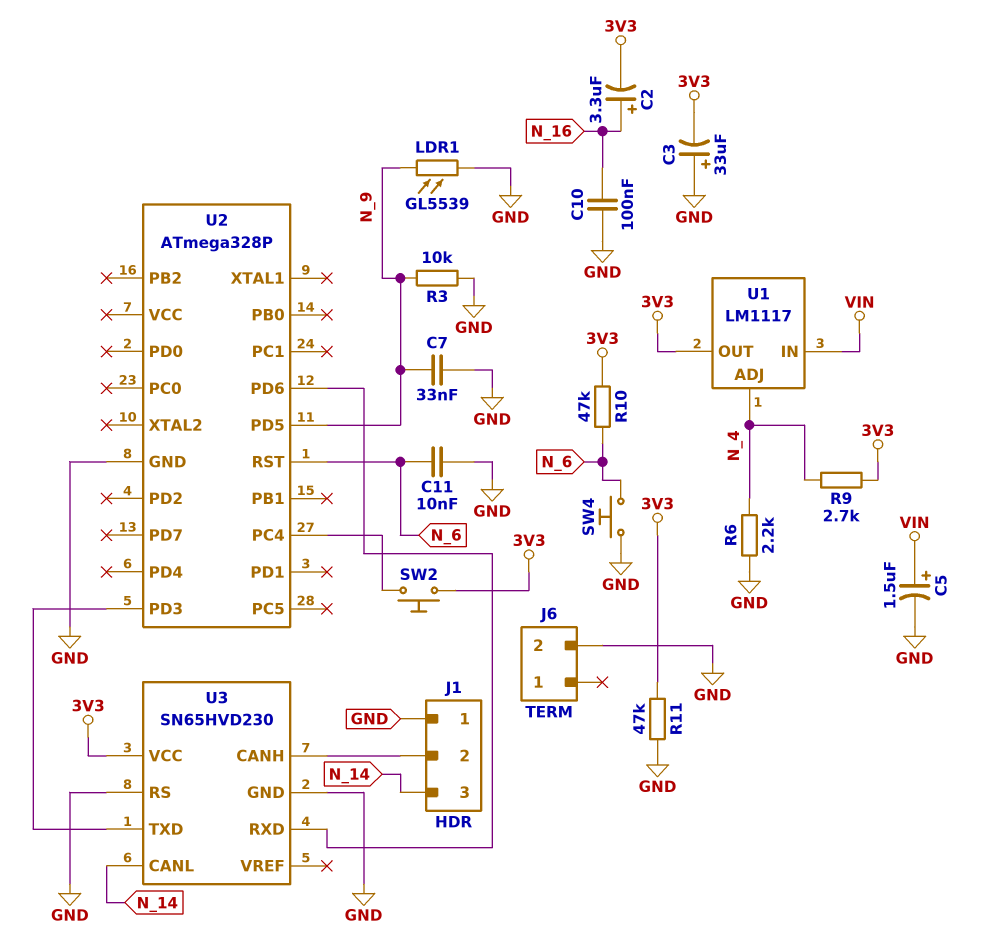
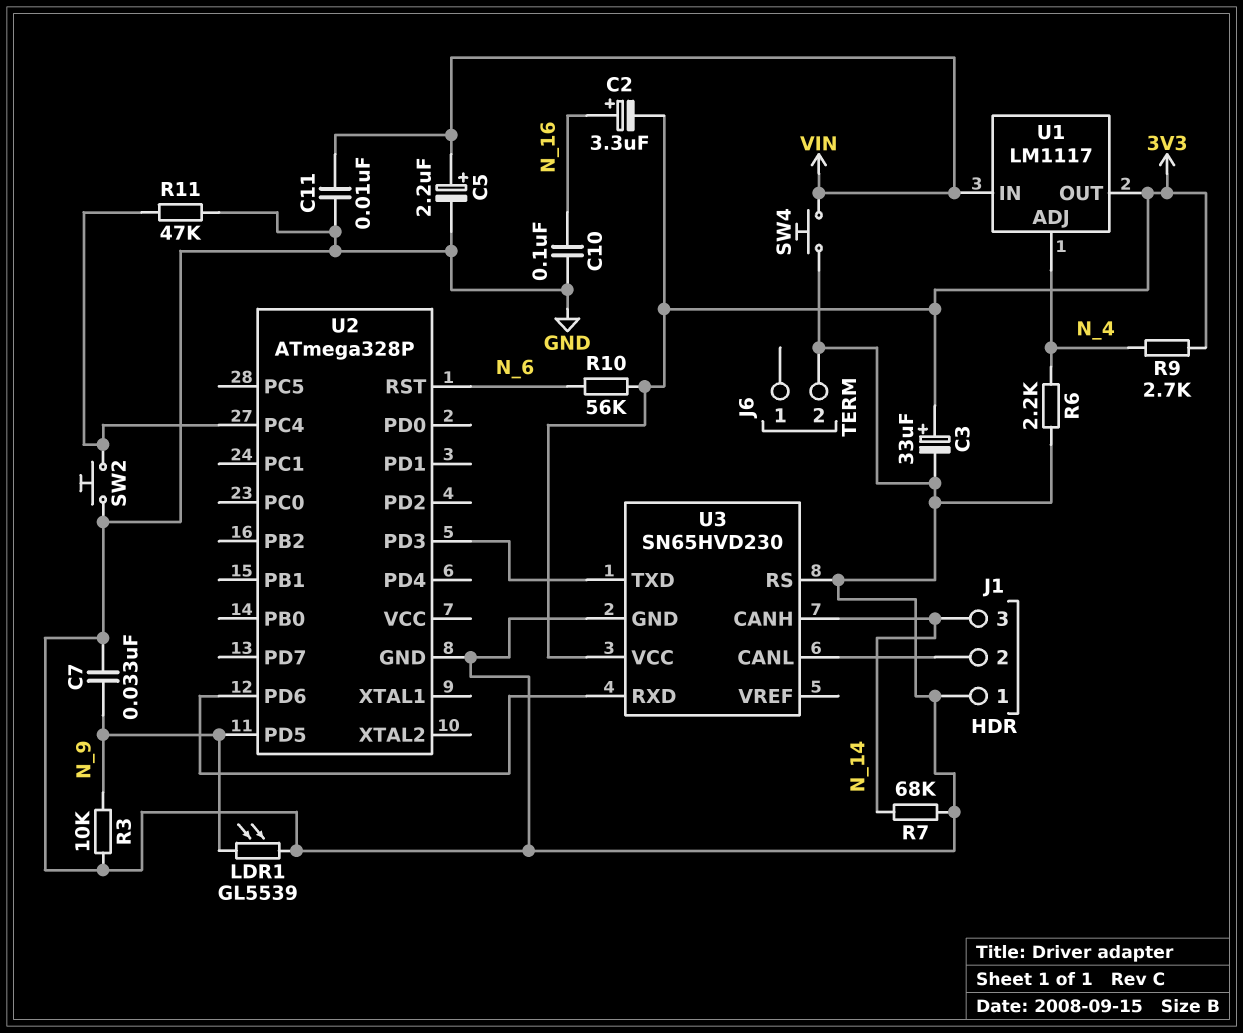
C3: 33uF (plus GND, minus 3V3) -> 33uF (plus 3V3, minus GND)
C5: 1.5uF (plus VIN, minus GND) -> 2.2uF (plus VIN, minus GND)
C11: 10nF (GND, N_6) -> 10nF (GND, VIN)
R7: none -> 68k (GND, N_14)
R10: 47k (3V3, N_6) -> 56k (3V3, N_6)
R11: 47k (3V3, GND) -> 47k (GND, U2/PC4)
SW2: button (3V3, U2/PC4) -> button (GND, U2/PC4)
SW4: button (GND, N_6) -> button (GND, VIN)
U3 pin CANH: J1/2 -> N_14
U3 pin CANL: N_14 -> J1/2

